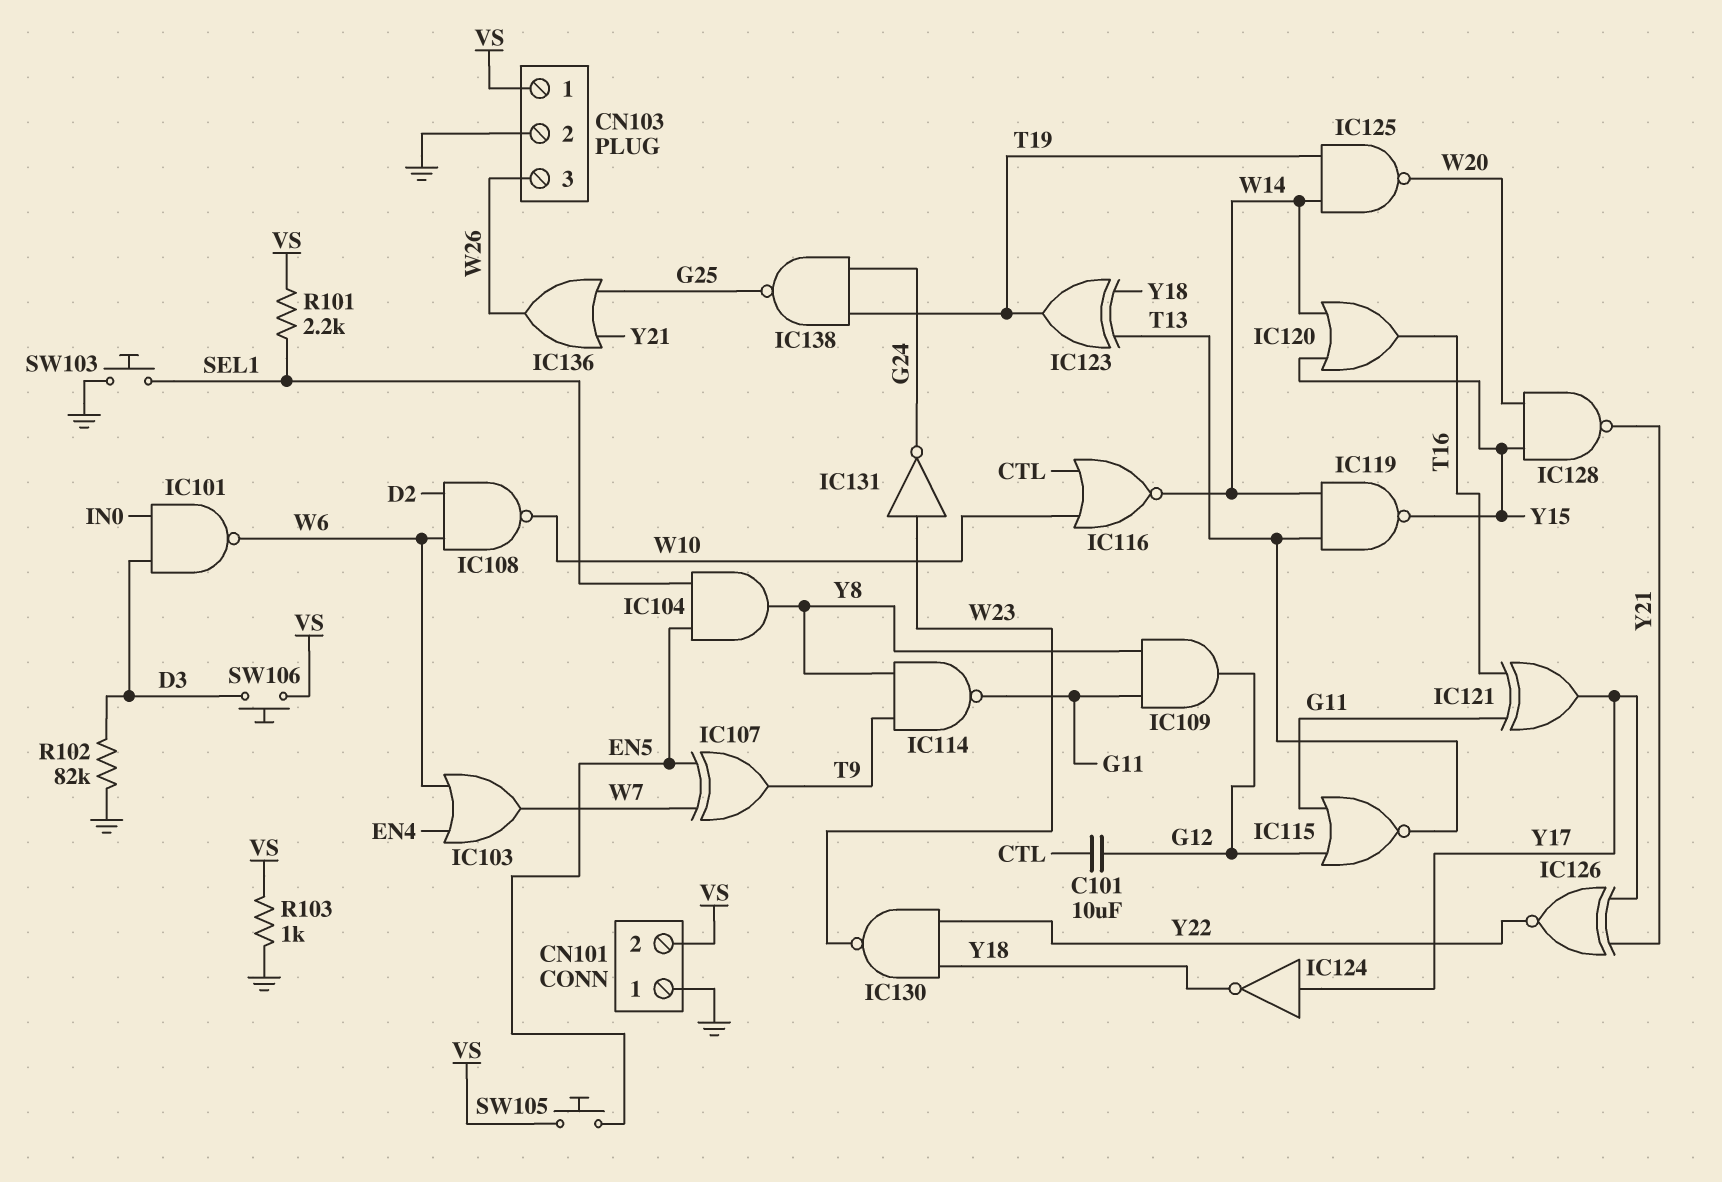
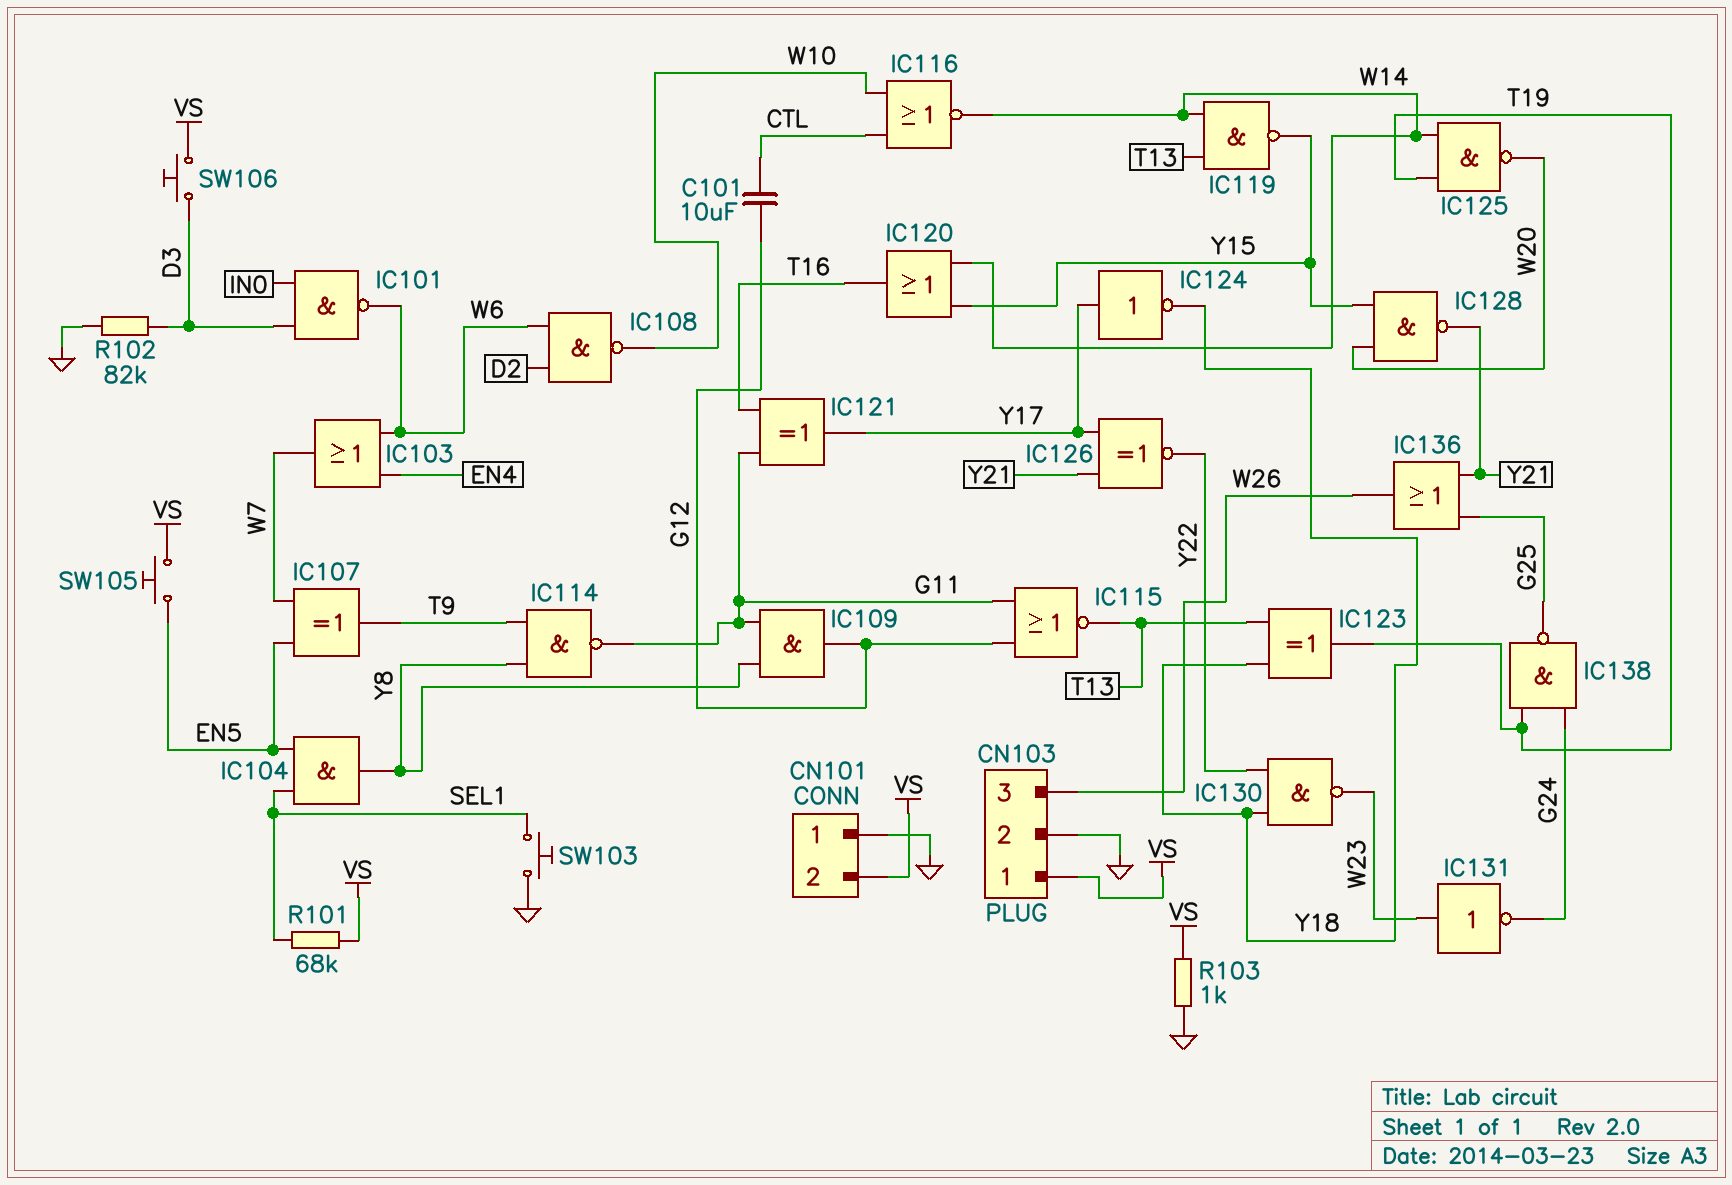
R101: 2.2k (SEL1, VS) -> 68k (SEL1, VS)

